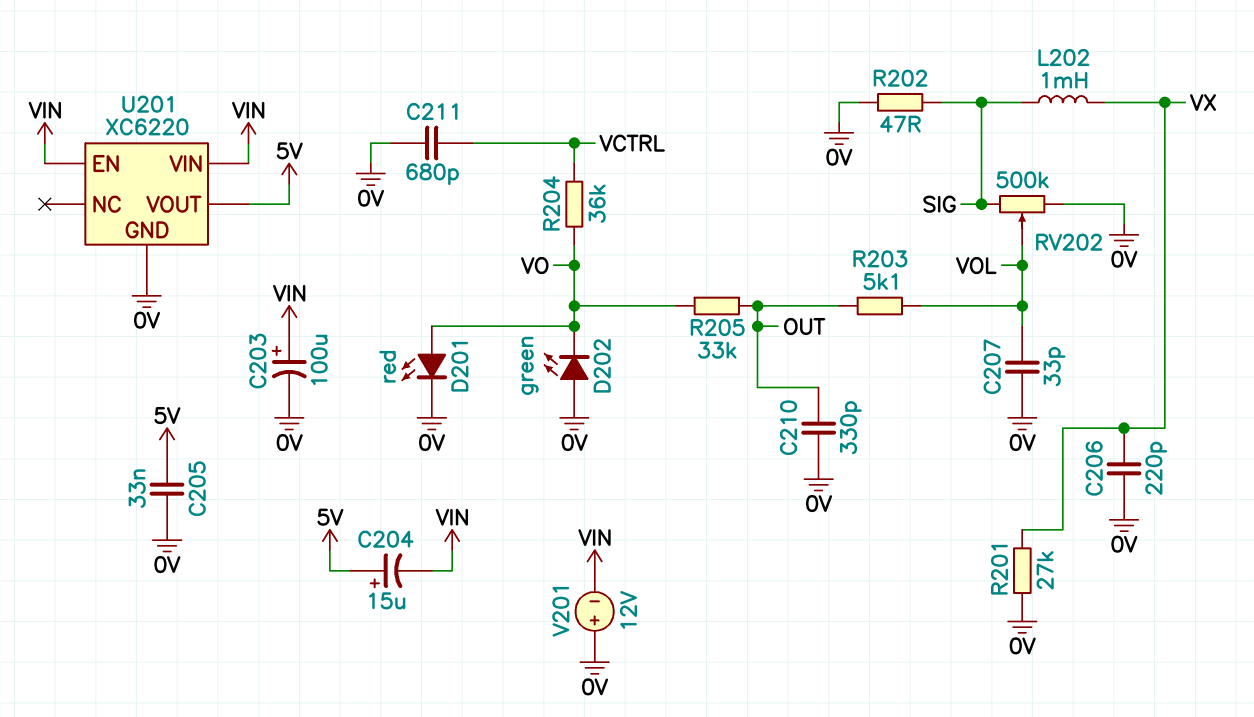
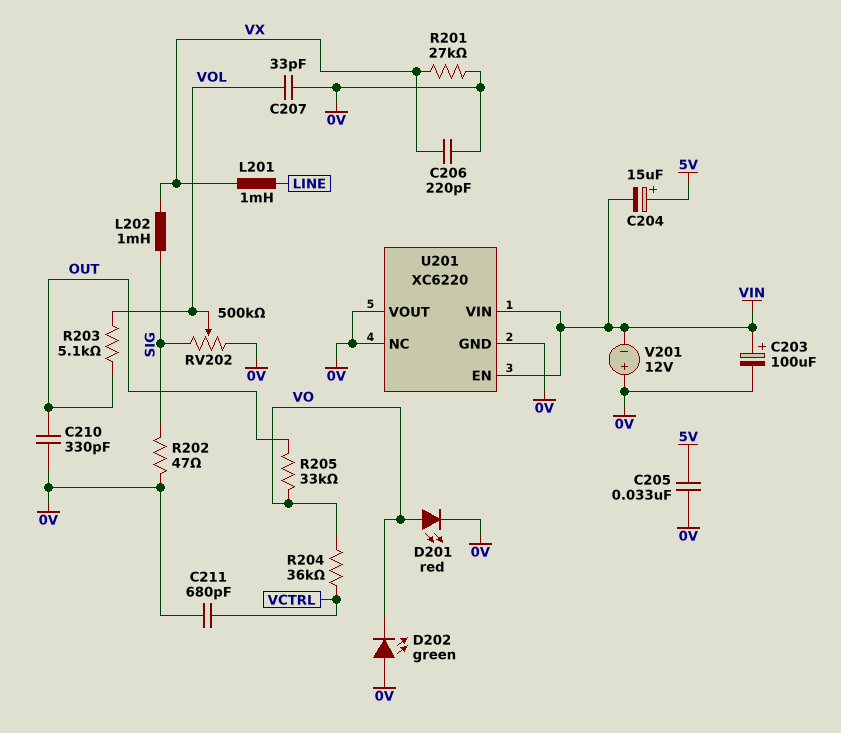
L201: none -> 1mH (LINE, VX)
U201 pin NC: none -> 0V
U201 pin VOUT: 5V -> 0V

